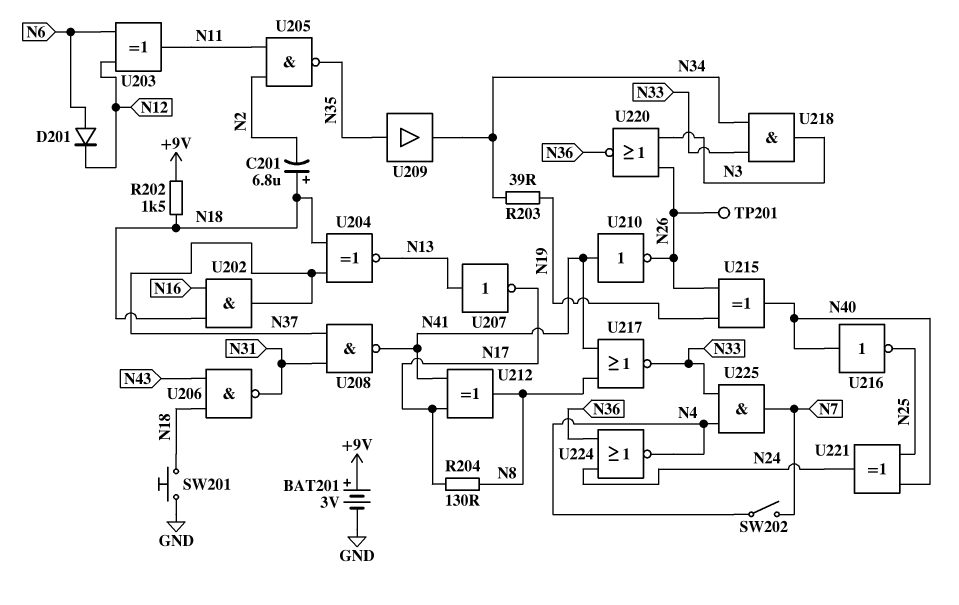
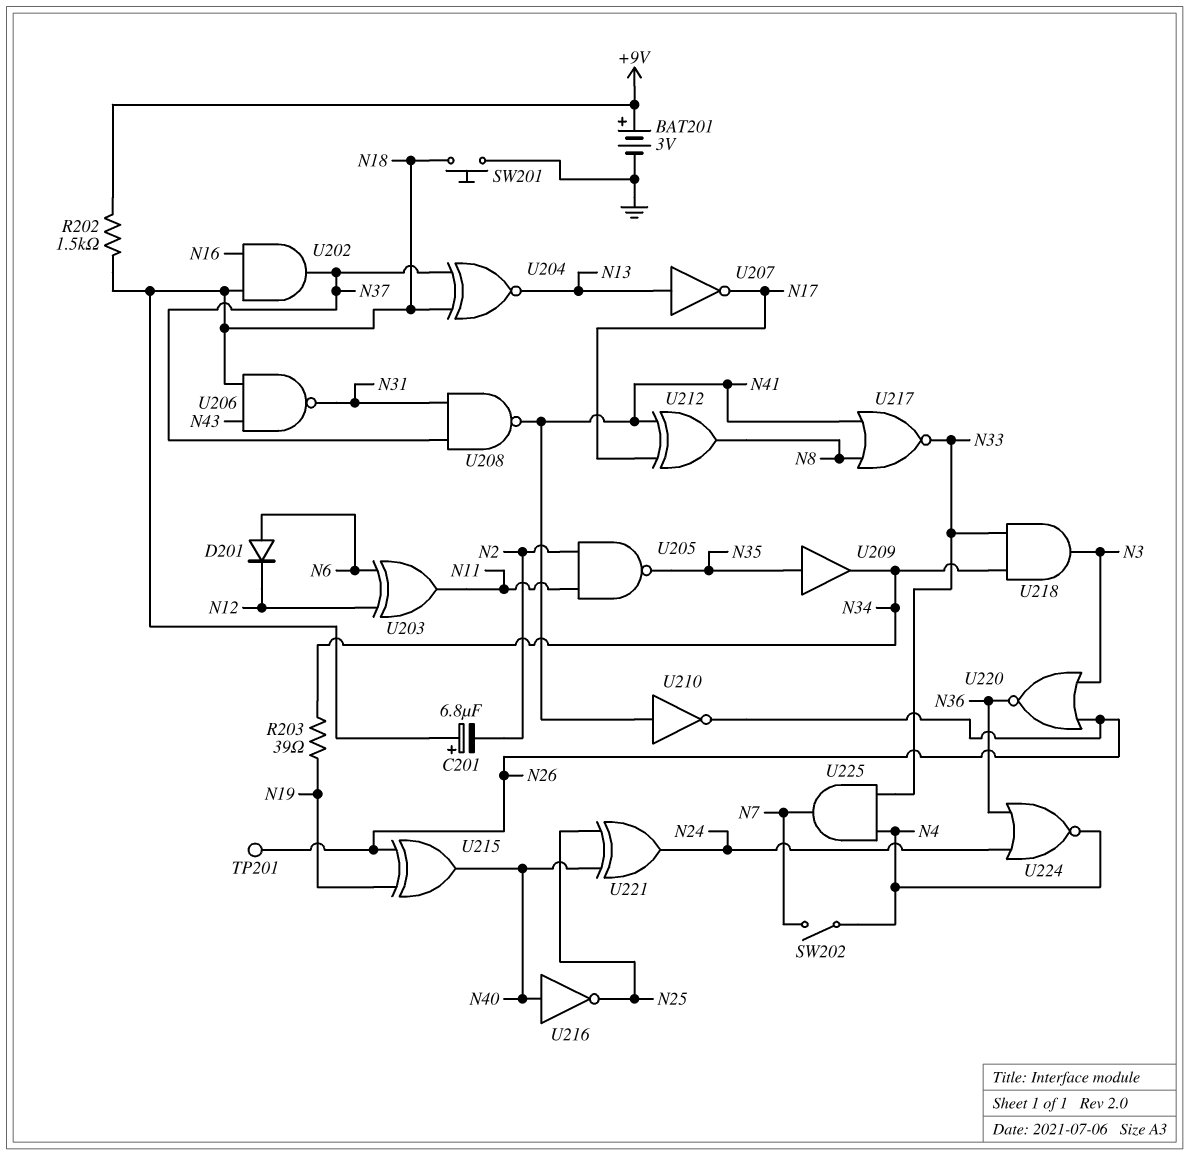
R204: 130 (N8, N17) -> none

